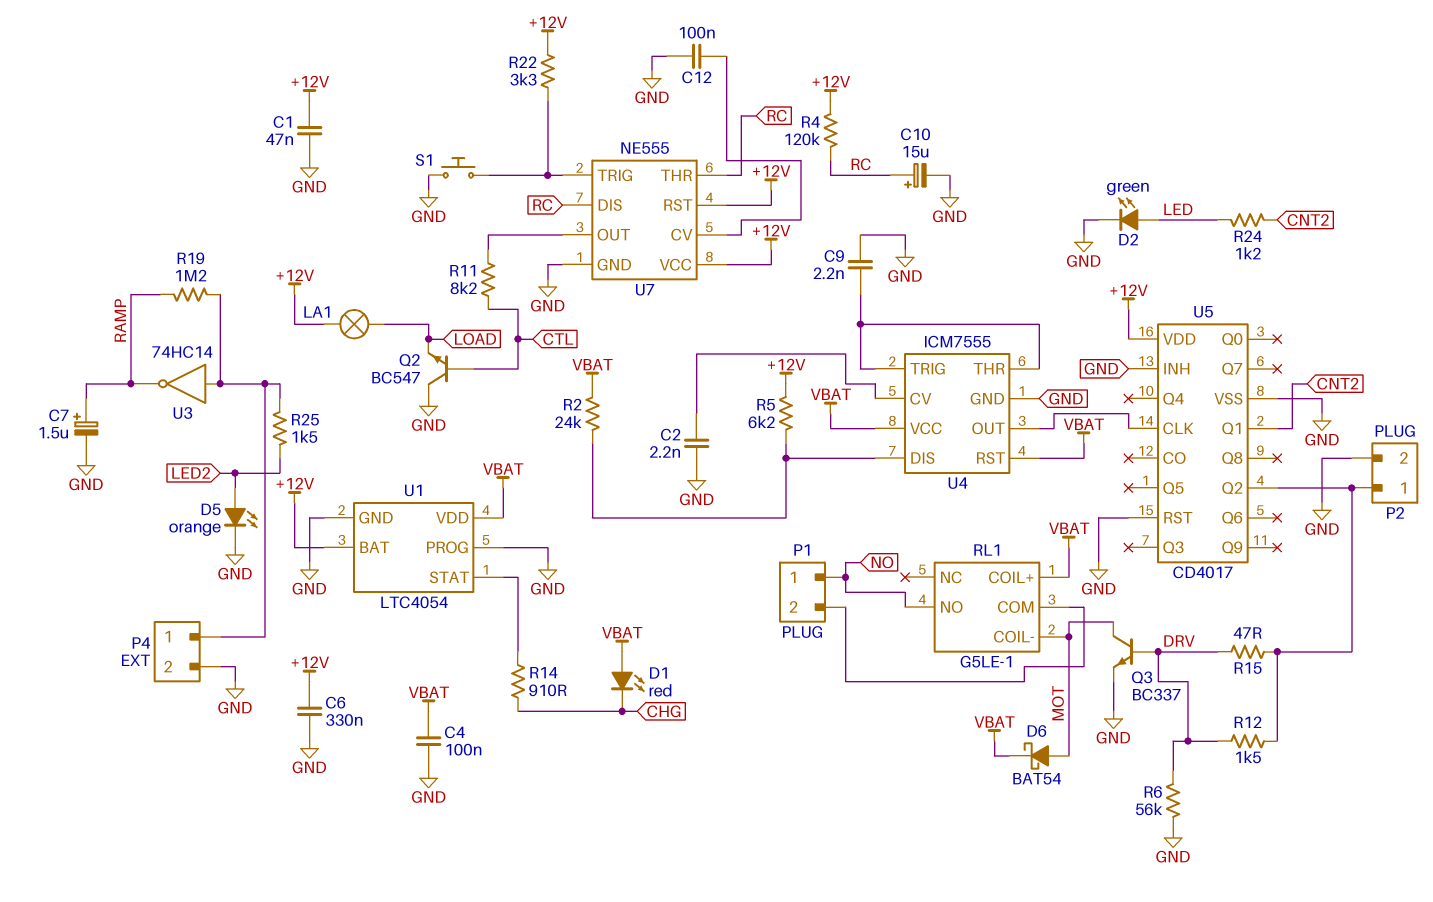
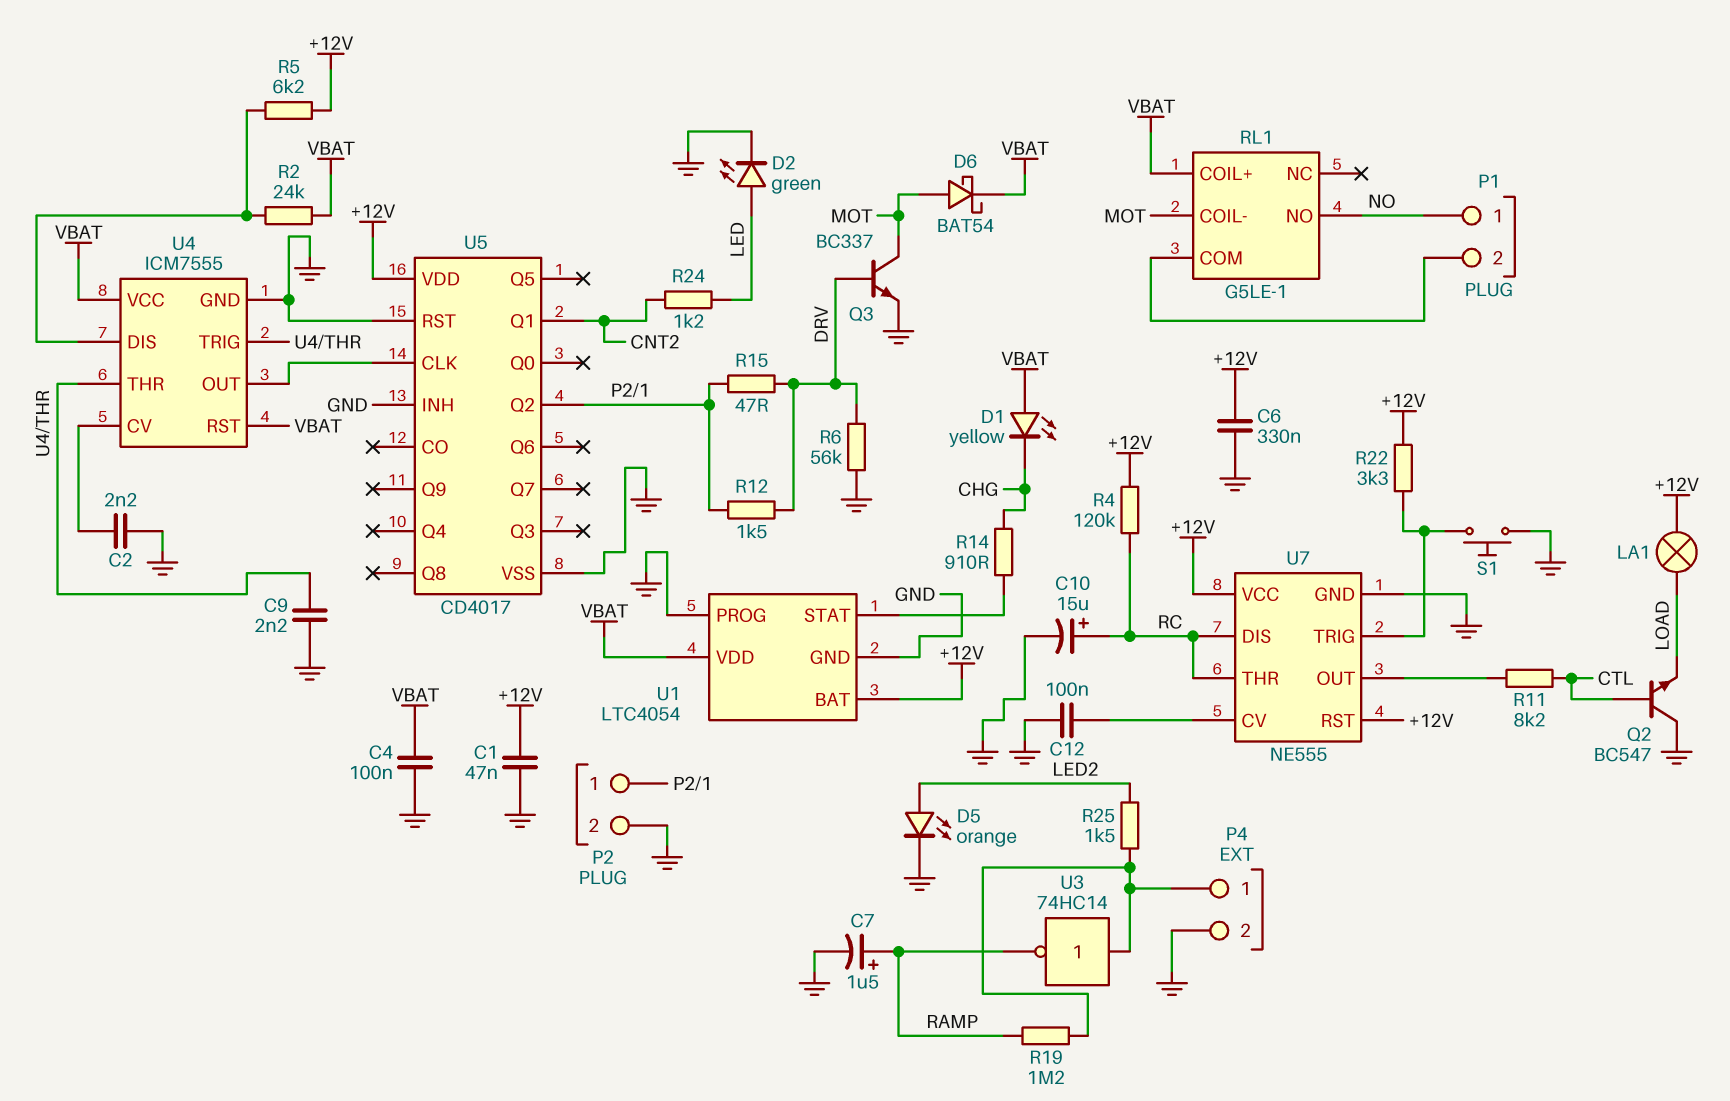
D1: LED red (A VBAT, K CHG) -> LED yellow (A VBAT, K CHG)

